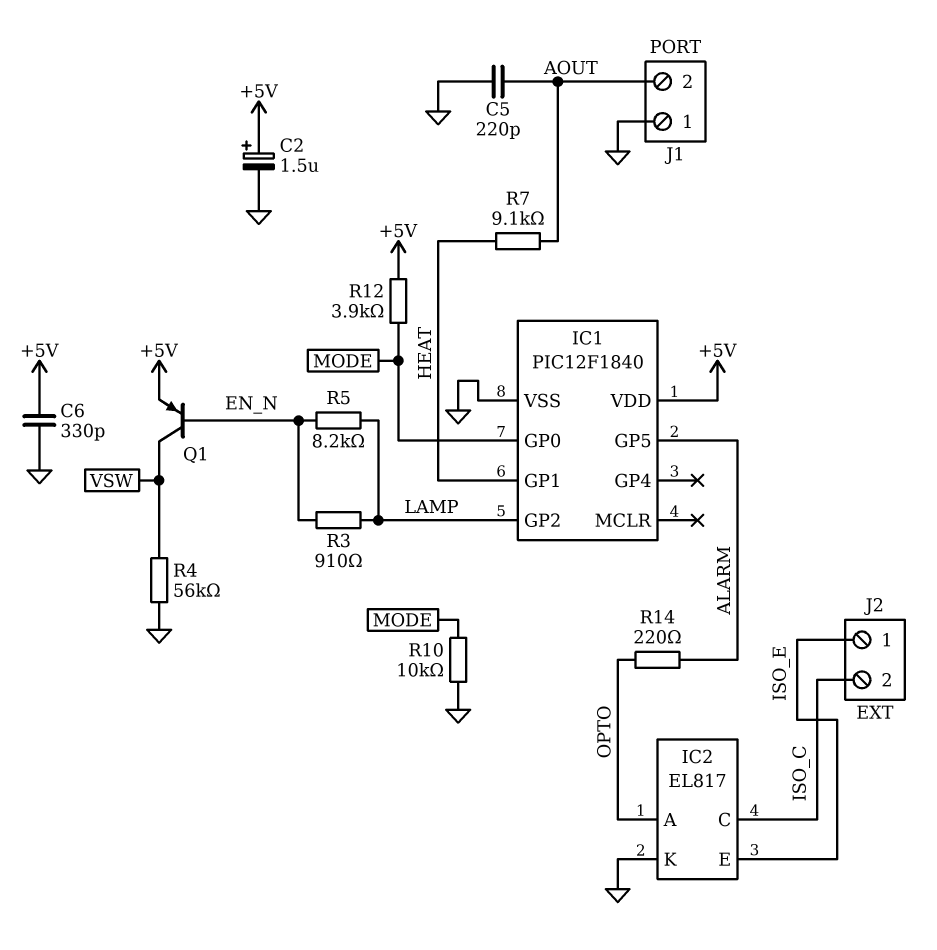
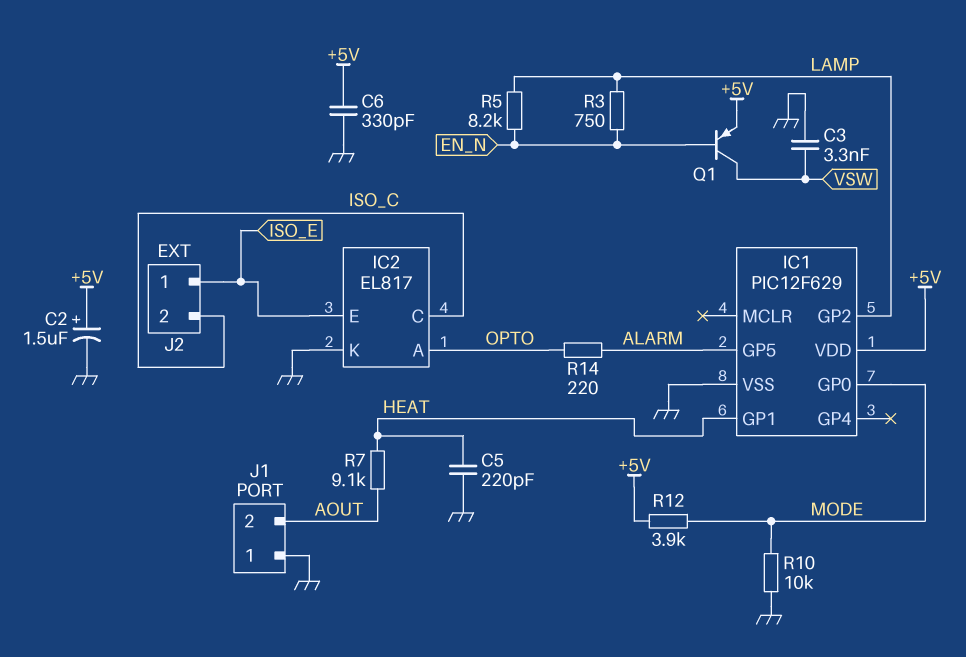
C3: none -> 3.3nF (GND, VSW)
C5: 220pF (AOUT, GND) -> 220pF (GND, HEAT)
IC1: PIC12F1840 -> PIC12F629
R3: 910 (EN_N, LAMP) -> 750 (EN_N, LAMP)
R4: 56k (GND, VSW) -> none

